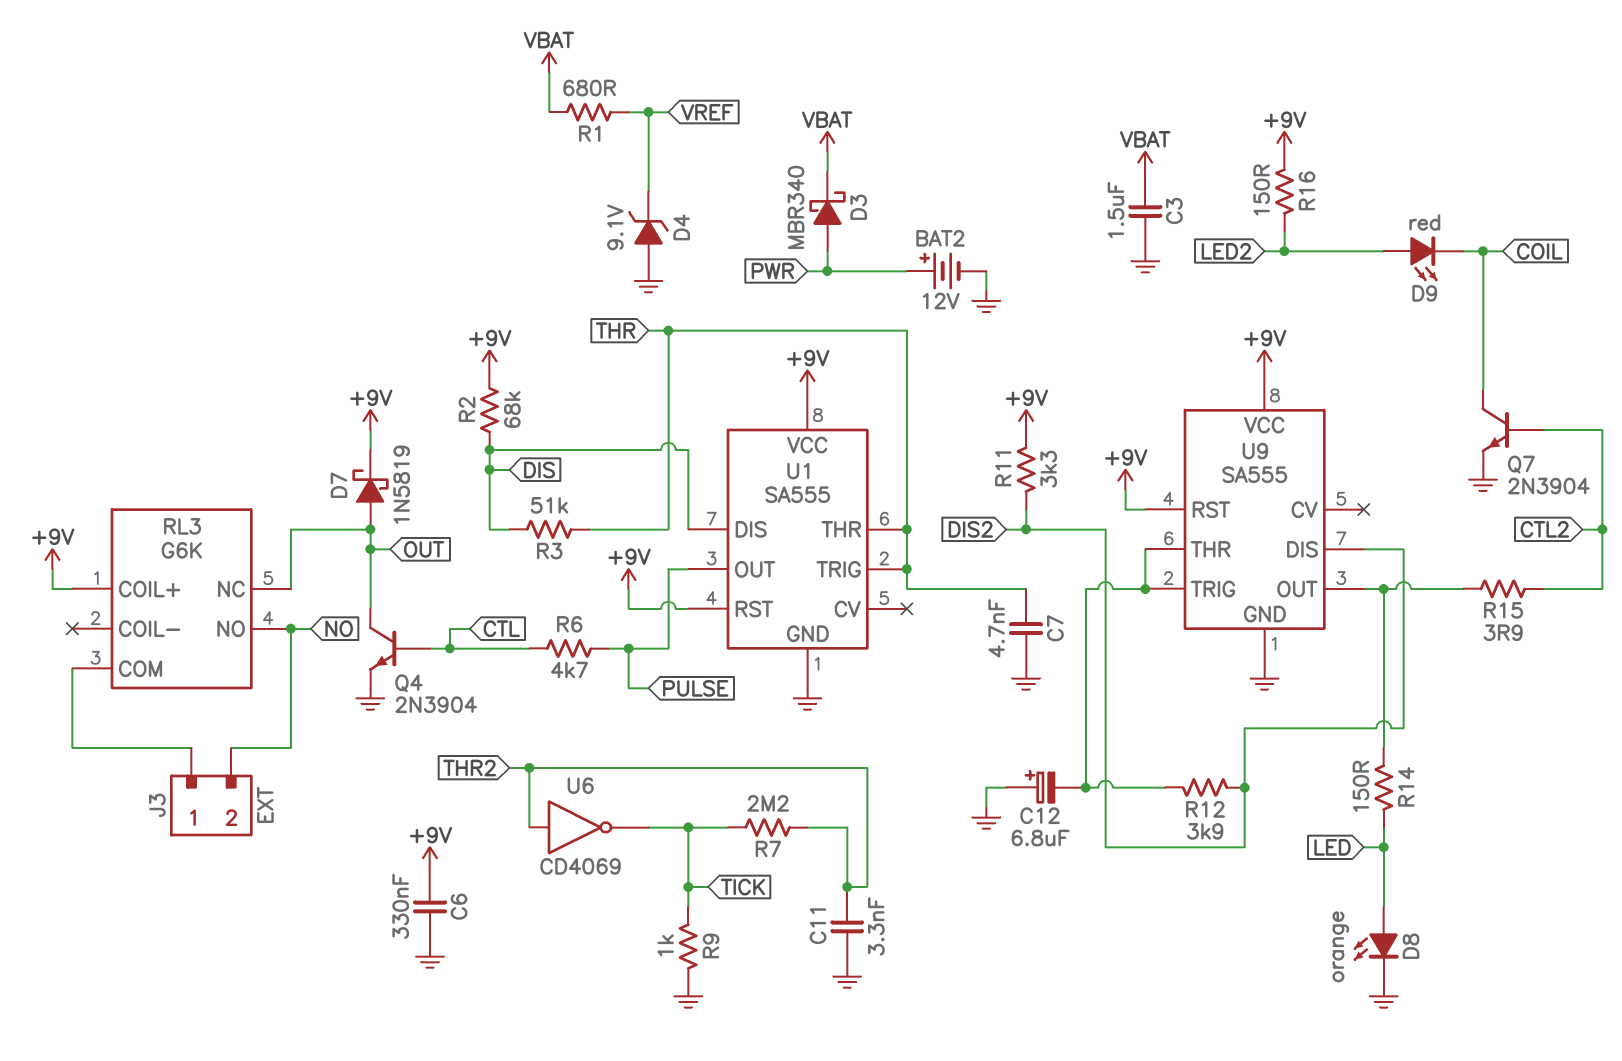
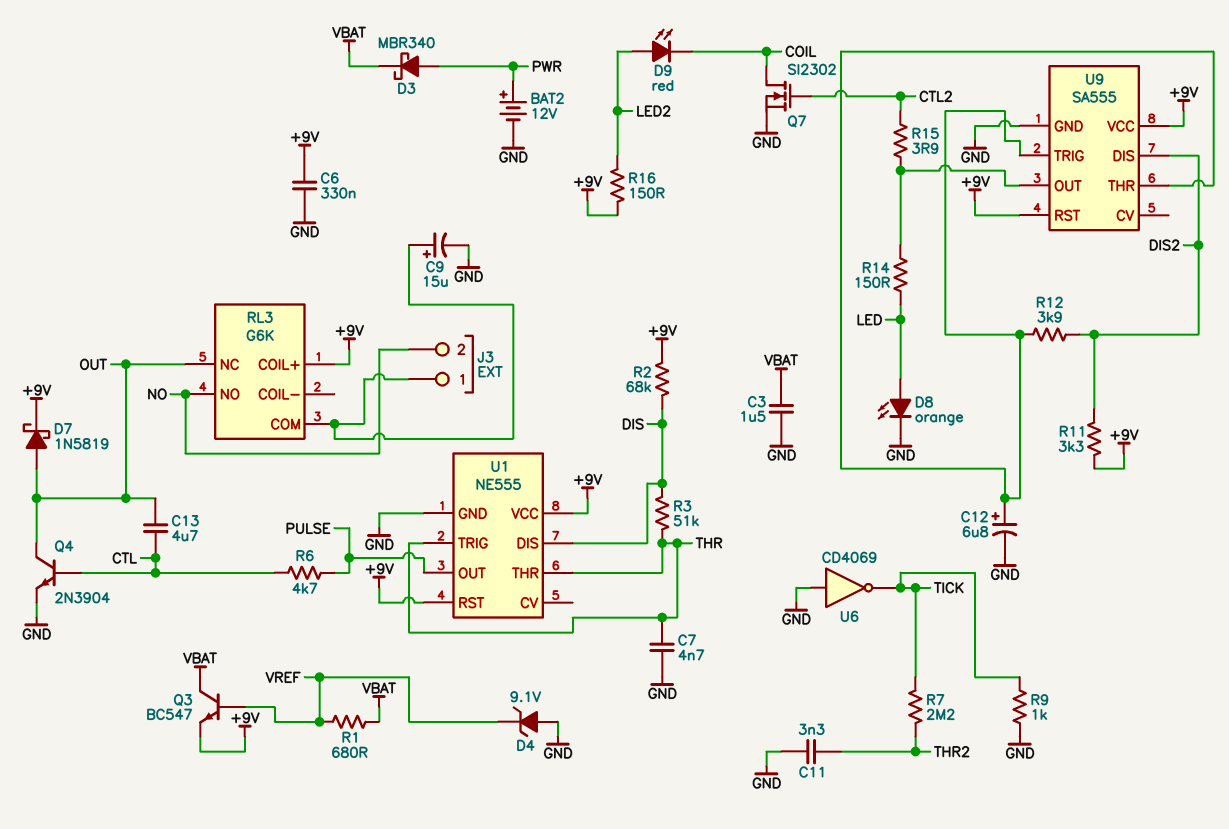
C9: none -> 15uF (plus J3/1, minus GND)
C12: 6.8uF (plus GND, minus U9/THR) -> 6.8uF (plus U9/THR, minus GND)
C13: none -> 4.7uF (CTL, OUT)
Q3: none -> NPN BC547 (B VREF, C VBAT, E +9V)
Q7: NPN 2N3904 (B CTL2, C COIL, E GND) -> NMOS SI2302 (G CTL2, D COIL, S GND)
U1: SA555 -> NE555
U6: NOT CD4069 (in THR2, out TICK) -> NOT CD4069 (in GND, out TICK)

